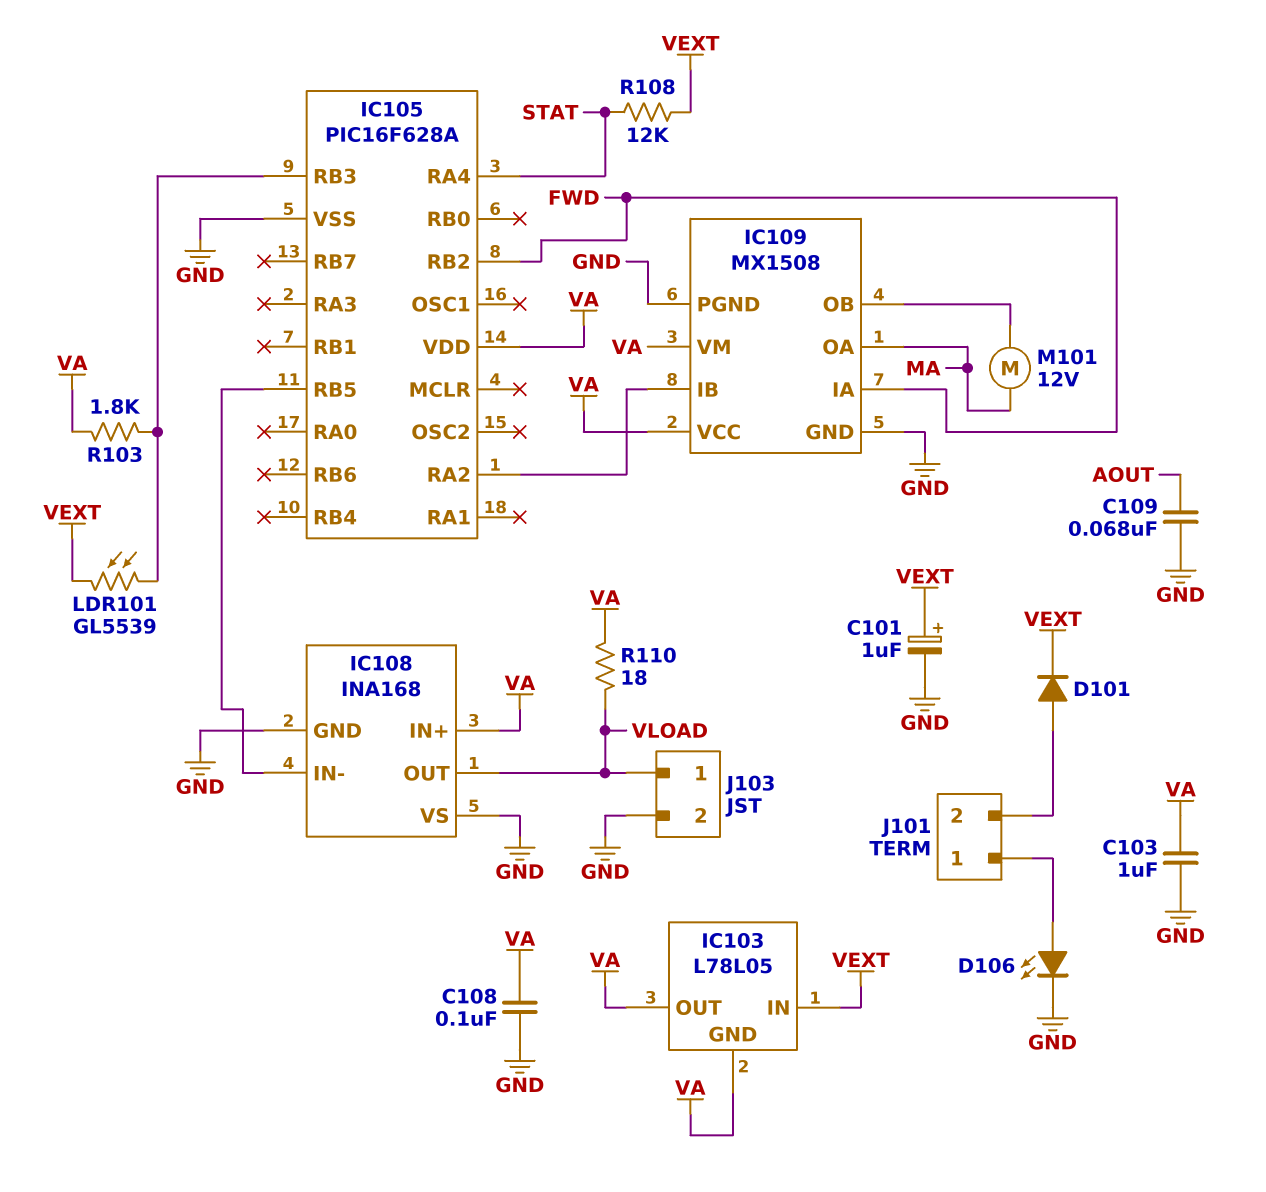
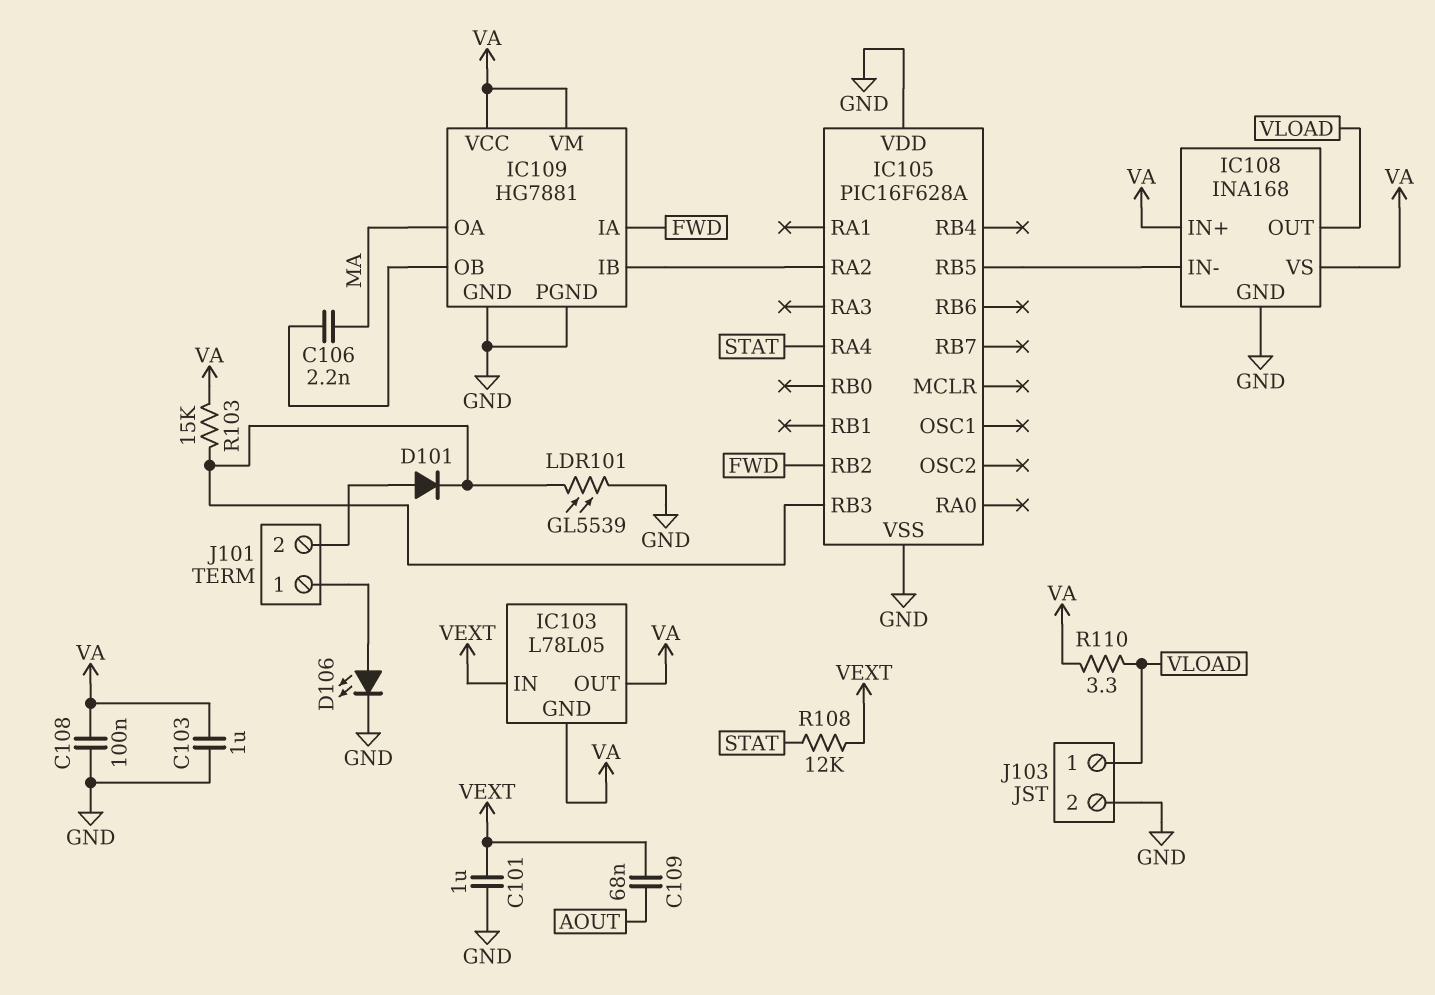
C101: 1uF (plus VEXT, minus GND) -> 1uF (GND, VEXT)
C106: none -> 2.2nF (IC109/OB, MA)
C109: 68nF (AOUT, GND) -> 68nF (AOUT, VEXT)
D101: diode (A J101/2, K VEXT) -> diode (A J101/2, K IC105/RB3)
IC105 pin VDD: VA -> GND
IC108 pin VS: GND -> VA
IC109: MX1508 -> HG7881
LDR101: GL5539 (IC105/RB3, VEXT) -> GL5539 (GND, IC105/RB3)
M101: motor 12V (IC109/OB, MA) -> none
R103: 1.8k (IC105/RB3, VA) -> 15k (IC105/RB3, VA)
R110: 18 (VA, VLOAD) -> 3.3 (VA, VLOAD)

